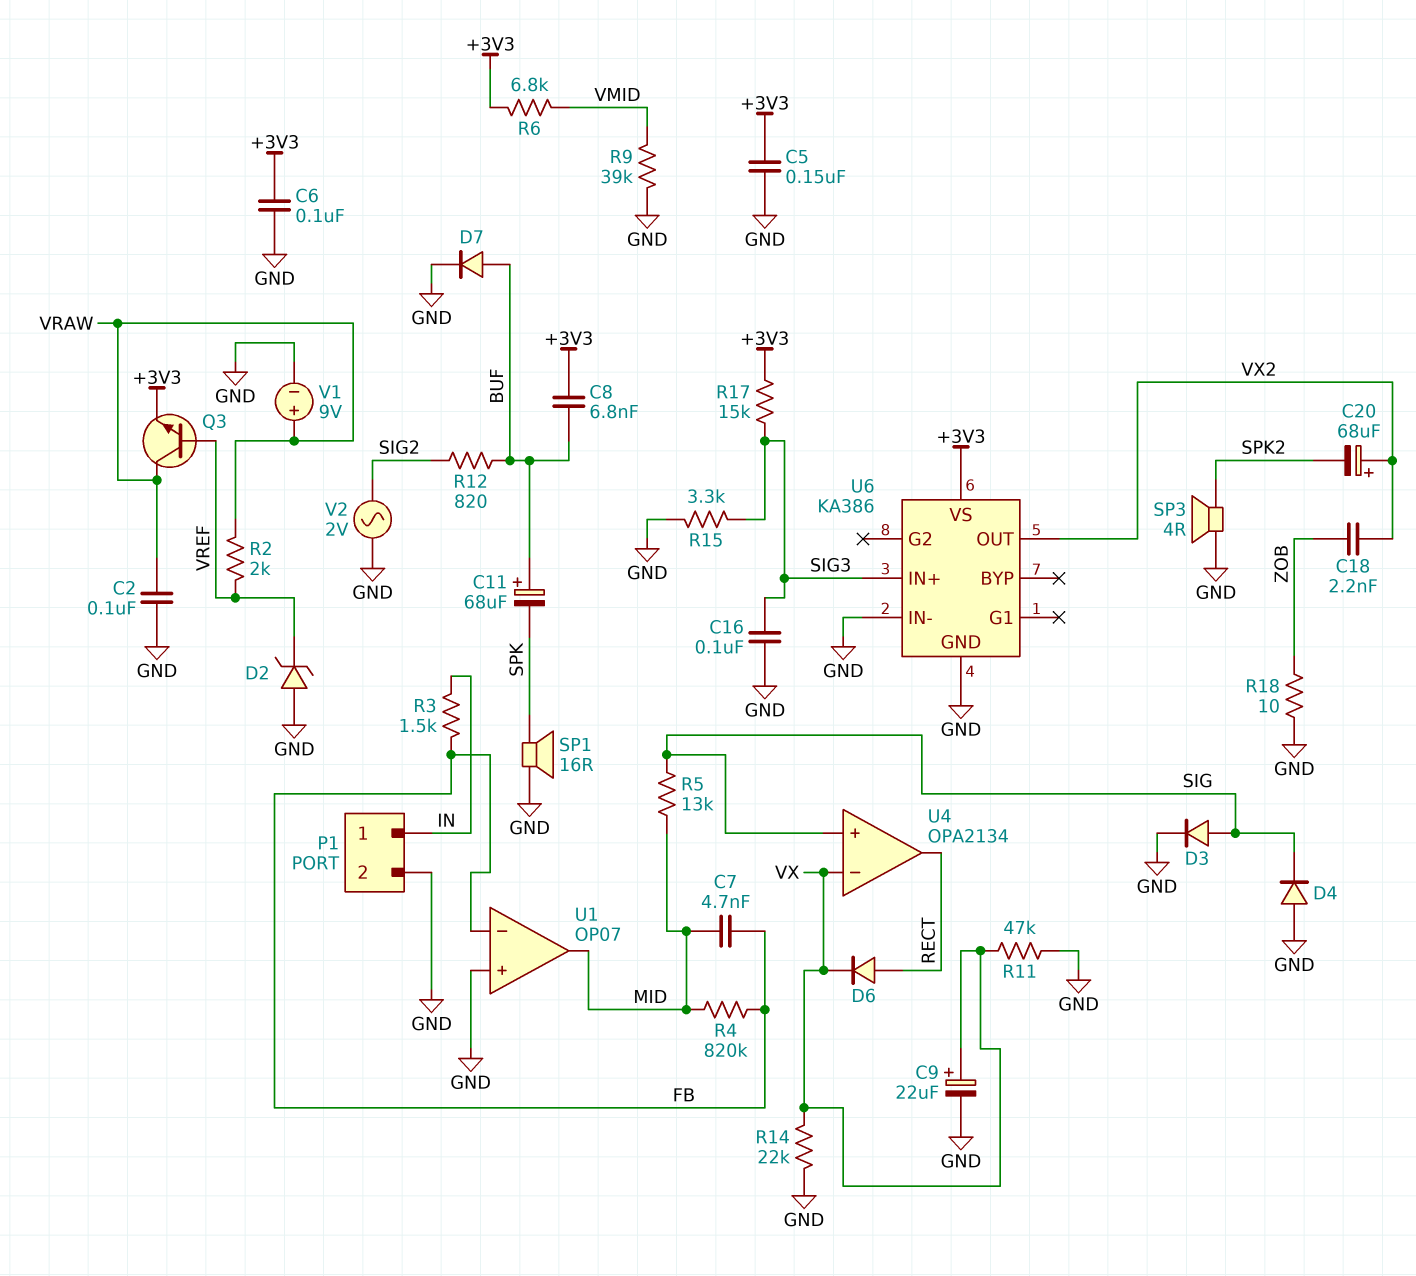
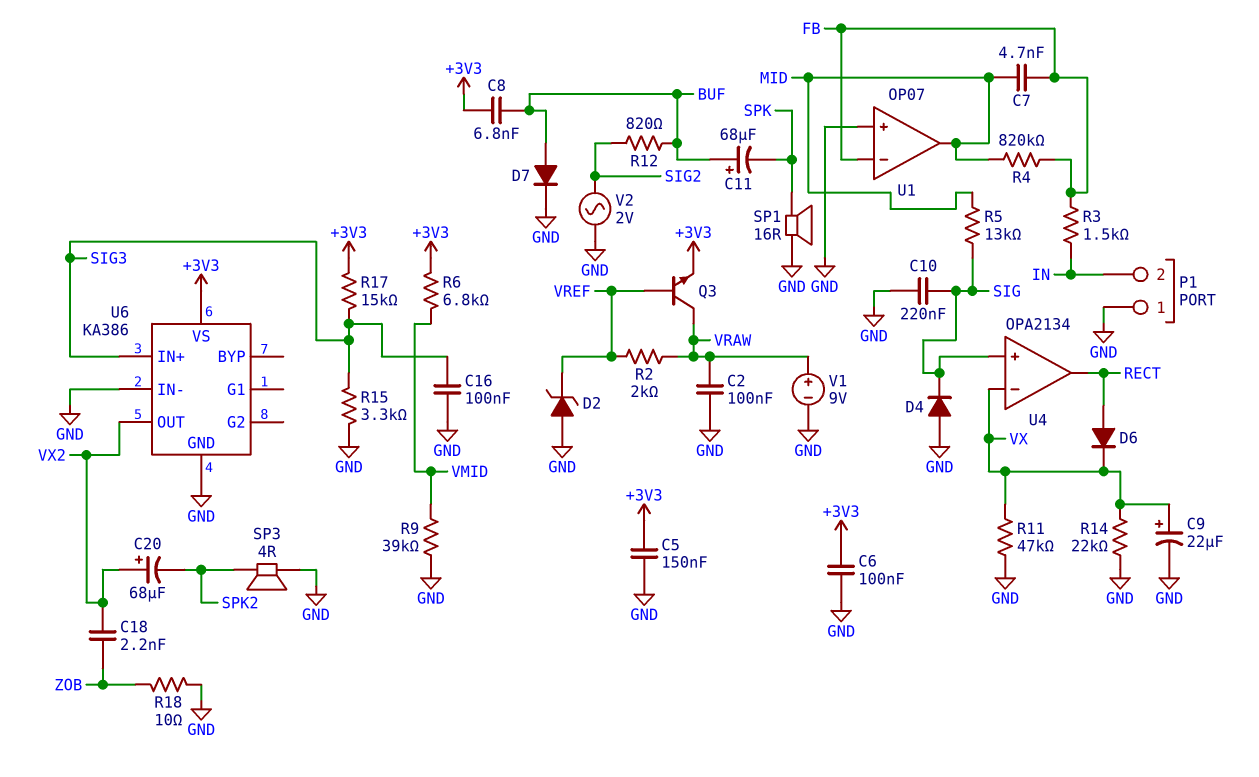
C10: none -> 220nF (GND, SIG)
D3: diode (A SIG, K GND) -> none
P1 pin 1: IN -> GND
P1 pin 2: GND -> IN

